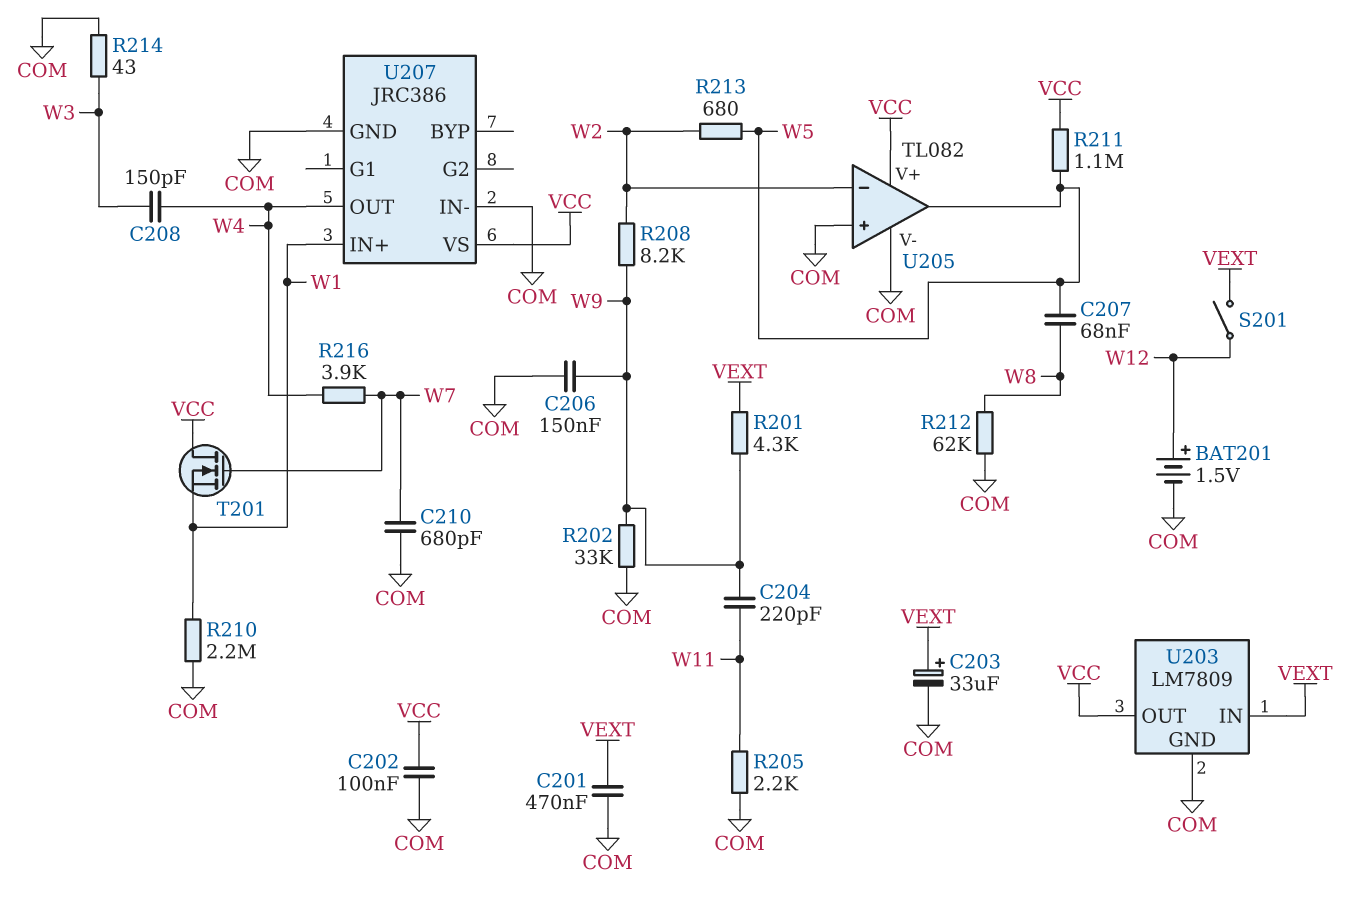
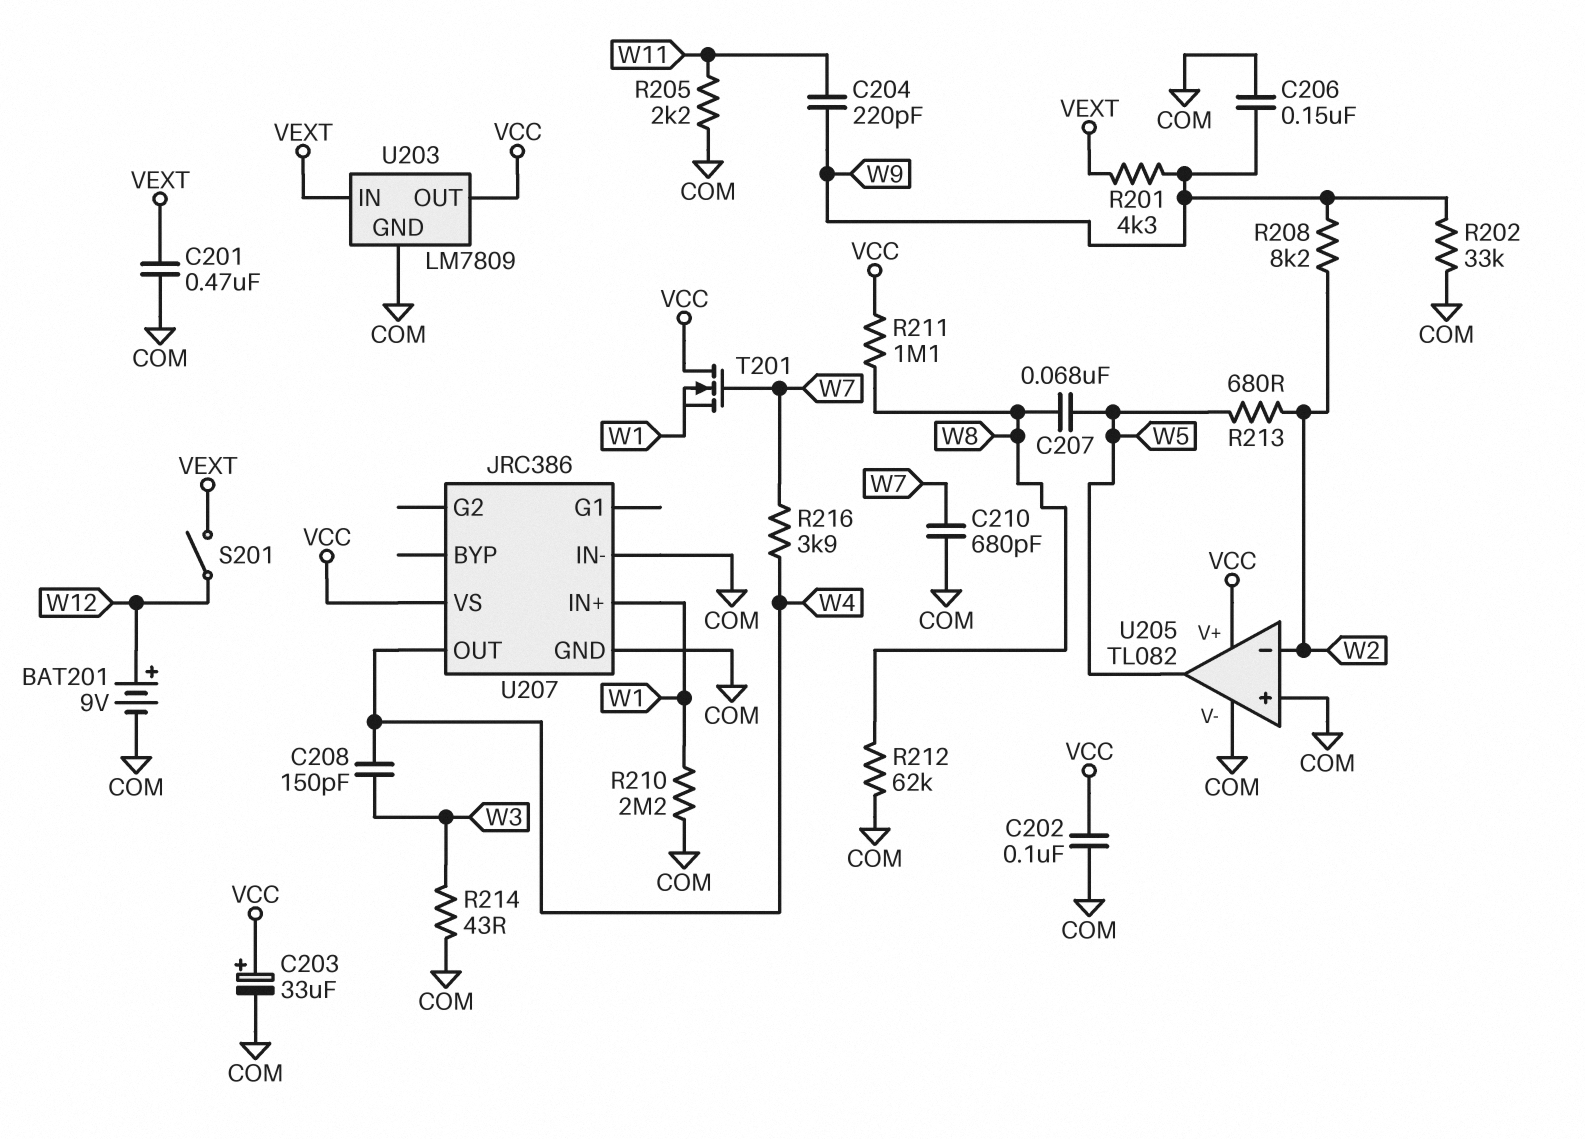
BAT201: 1.5V (plus W12, minus COM) -> 9V (plus W12, minus COM)
C203: 33uF (plus VEXT, minus COM) -> 33uF (plus VCC, minus COM)
R211: 1.1M (VCC, W5) -> 1.1M (VCC, W8)

